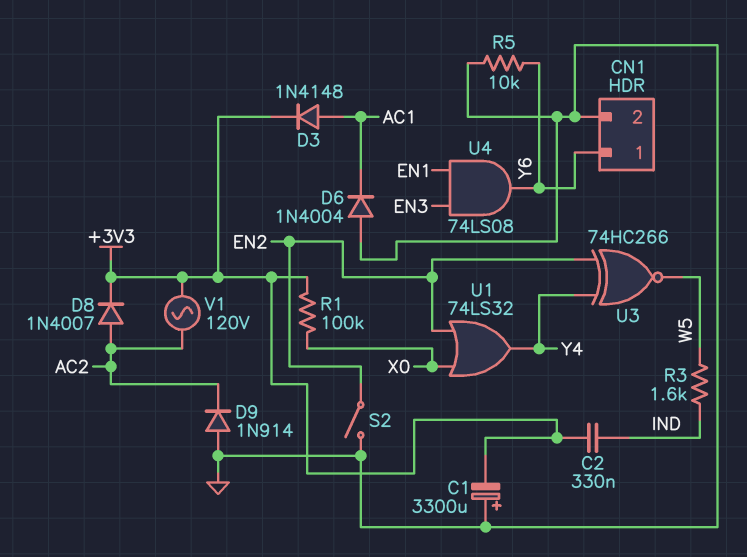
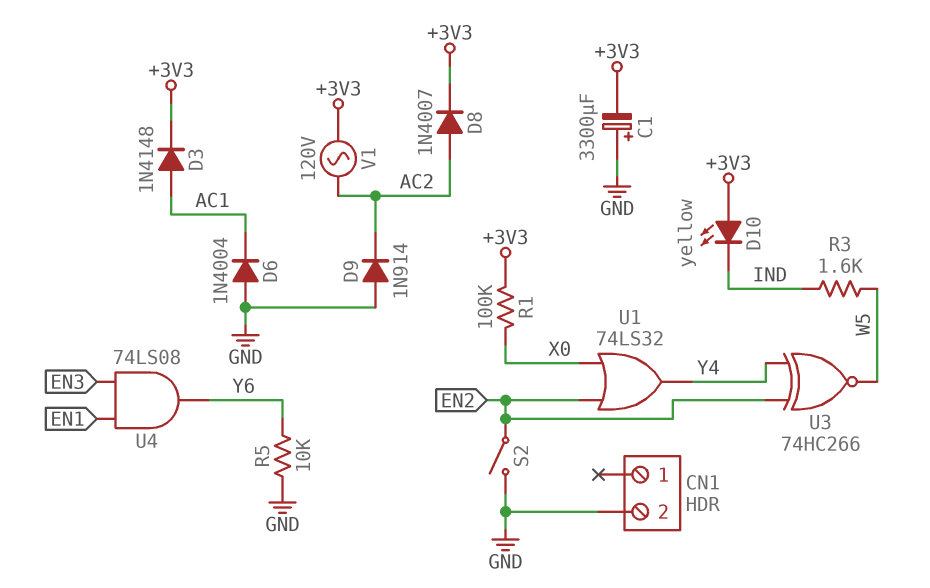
C2: 330nF (+3V3, IND) -> none
CN1 pin 1: Y6 -> none
D10: none -> LED yellow (A +3V3, K IND)

